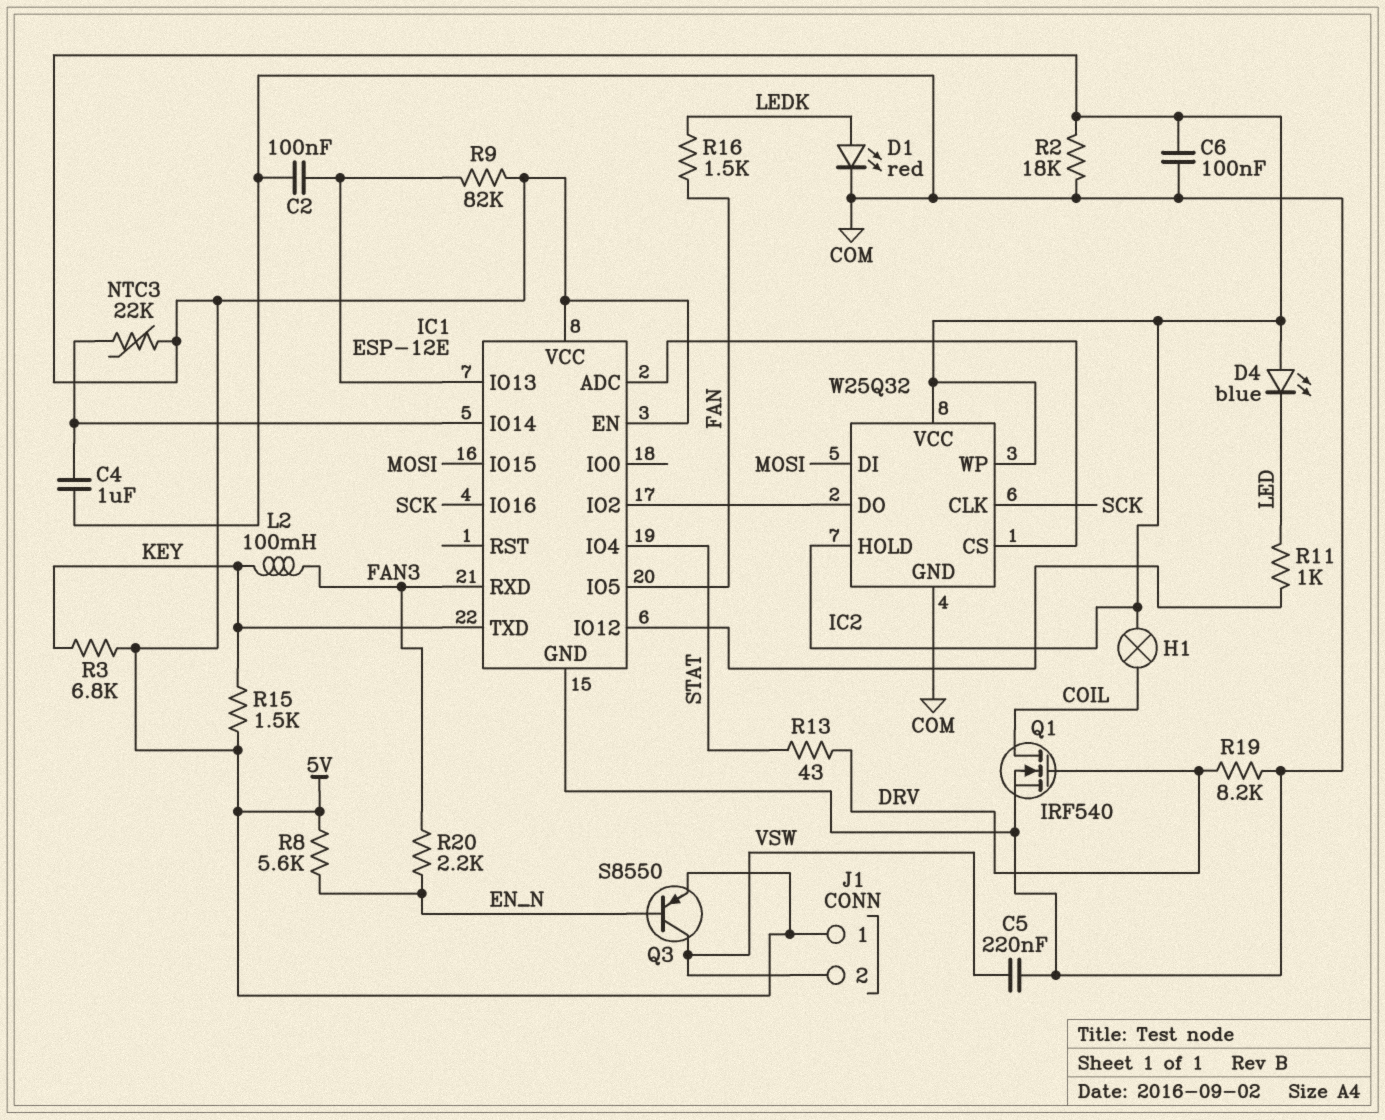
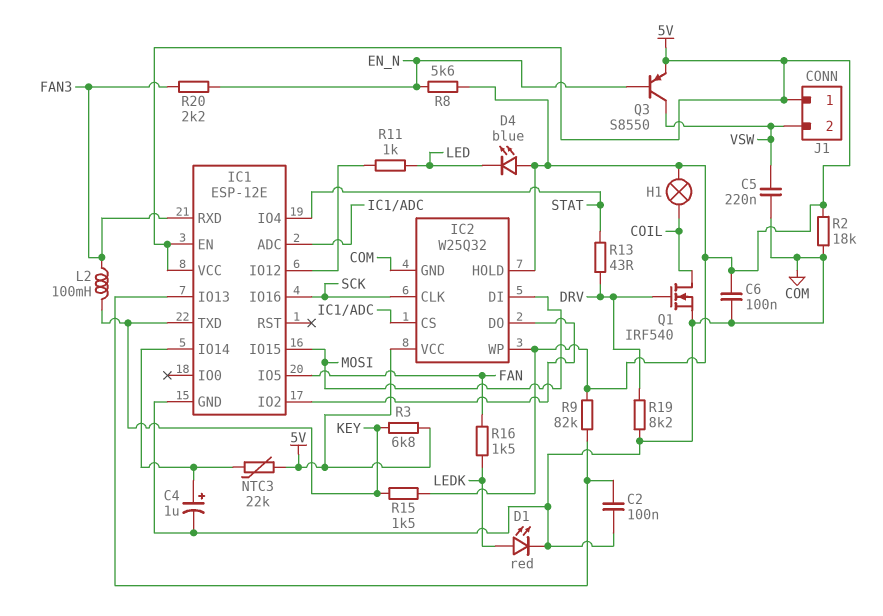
C4: 1uF (COM, IC1/IO14) -> 1uF (plus IC1/IO14, minus COM)

